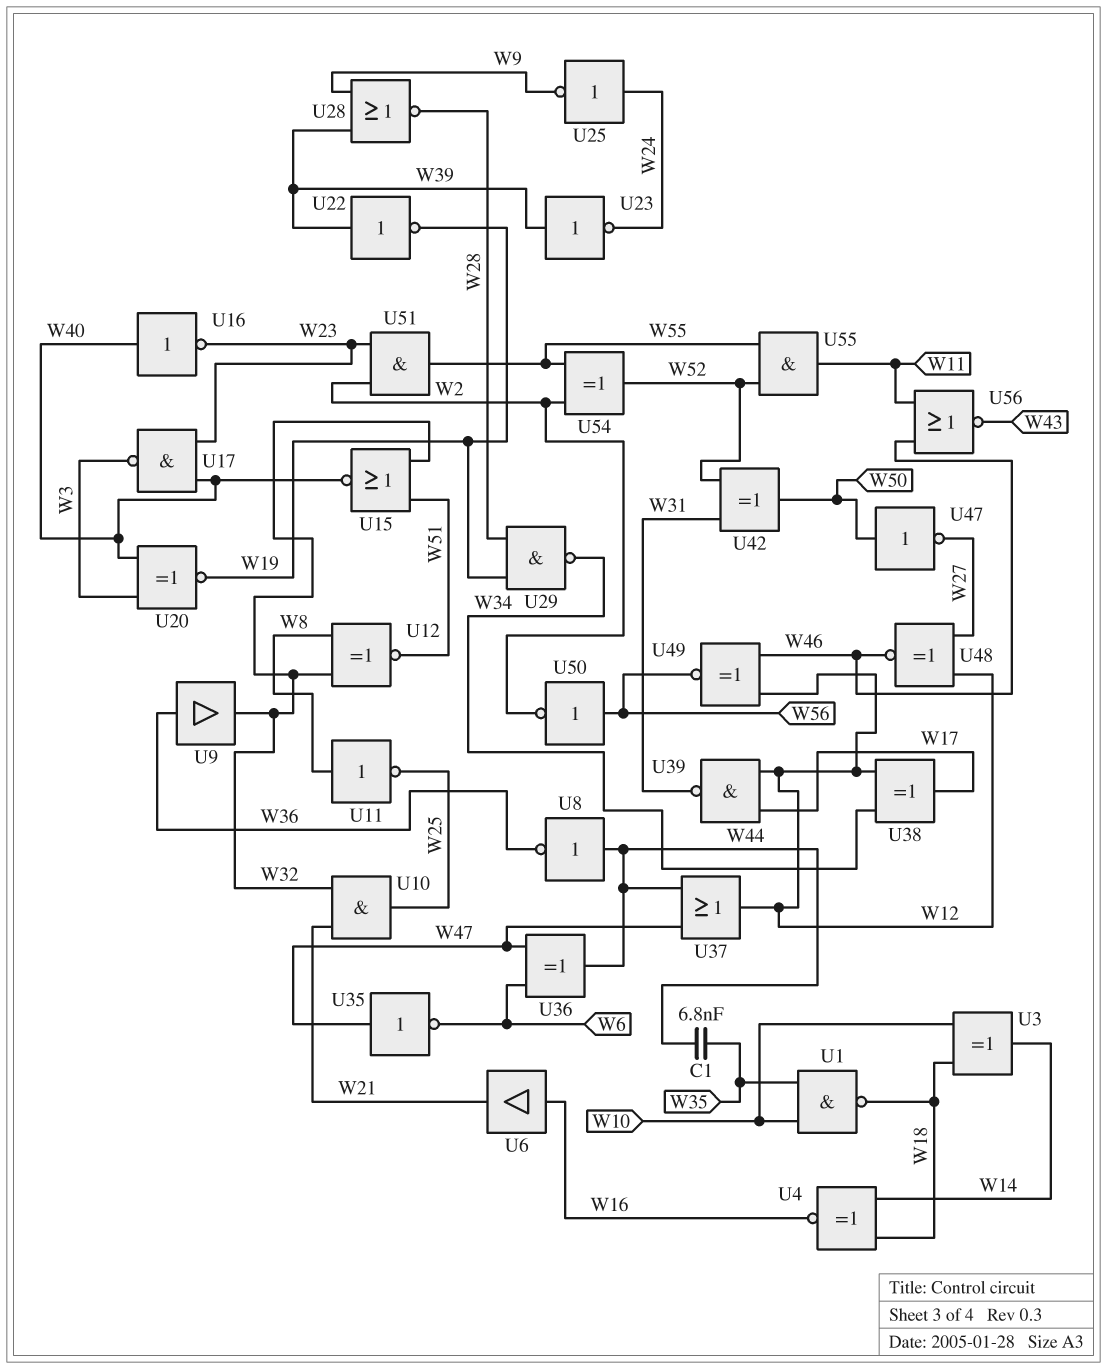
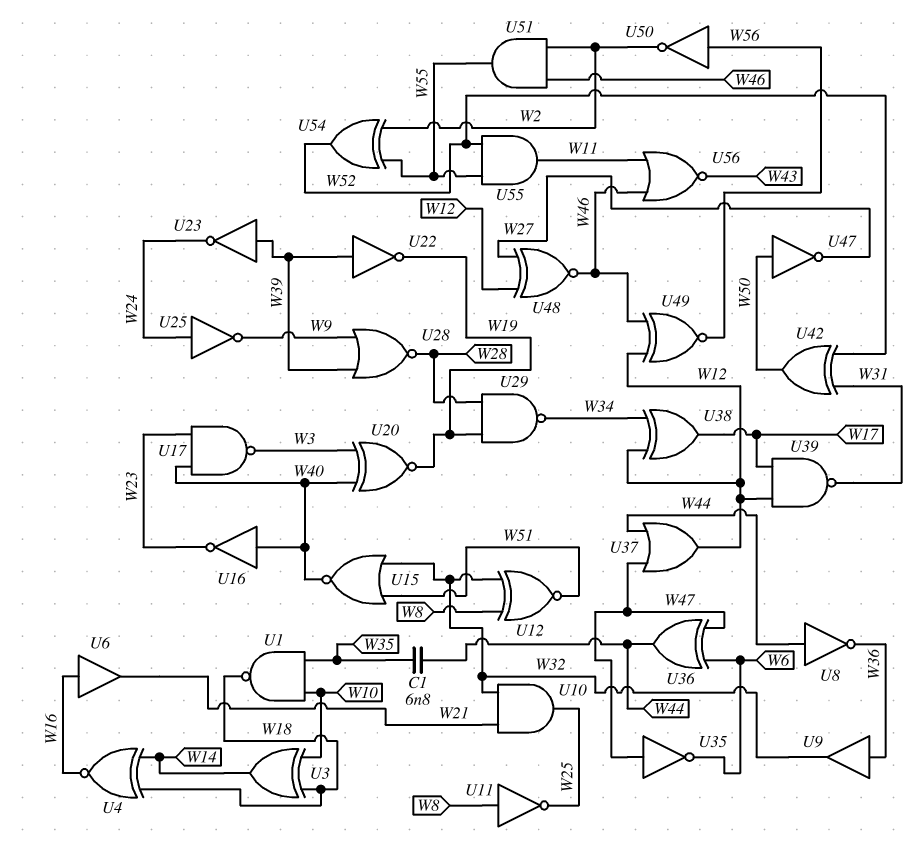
U51: AND (in W2, in W23, out W55) -> AND (in W2, in W46, out W55)

